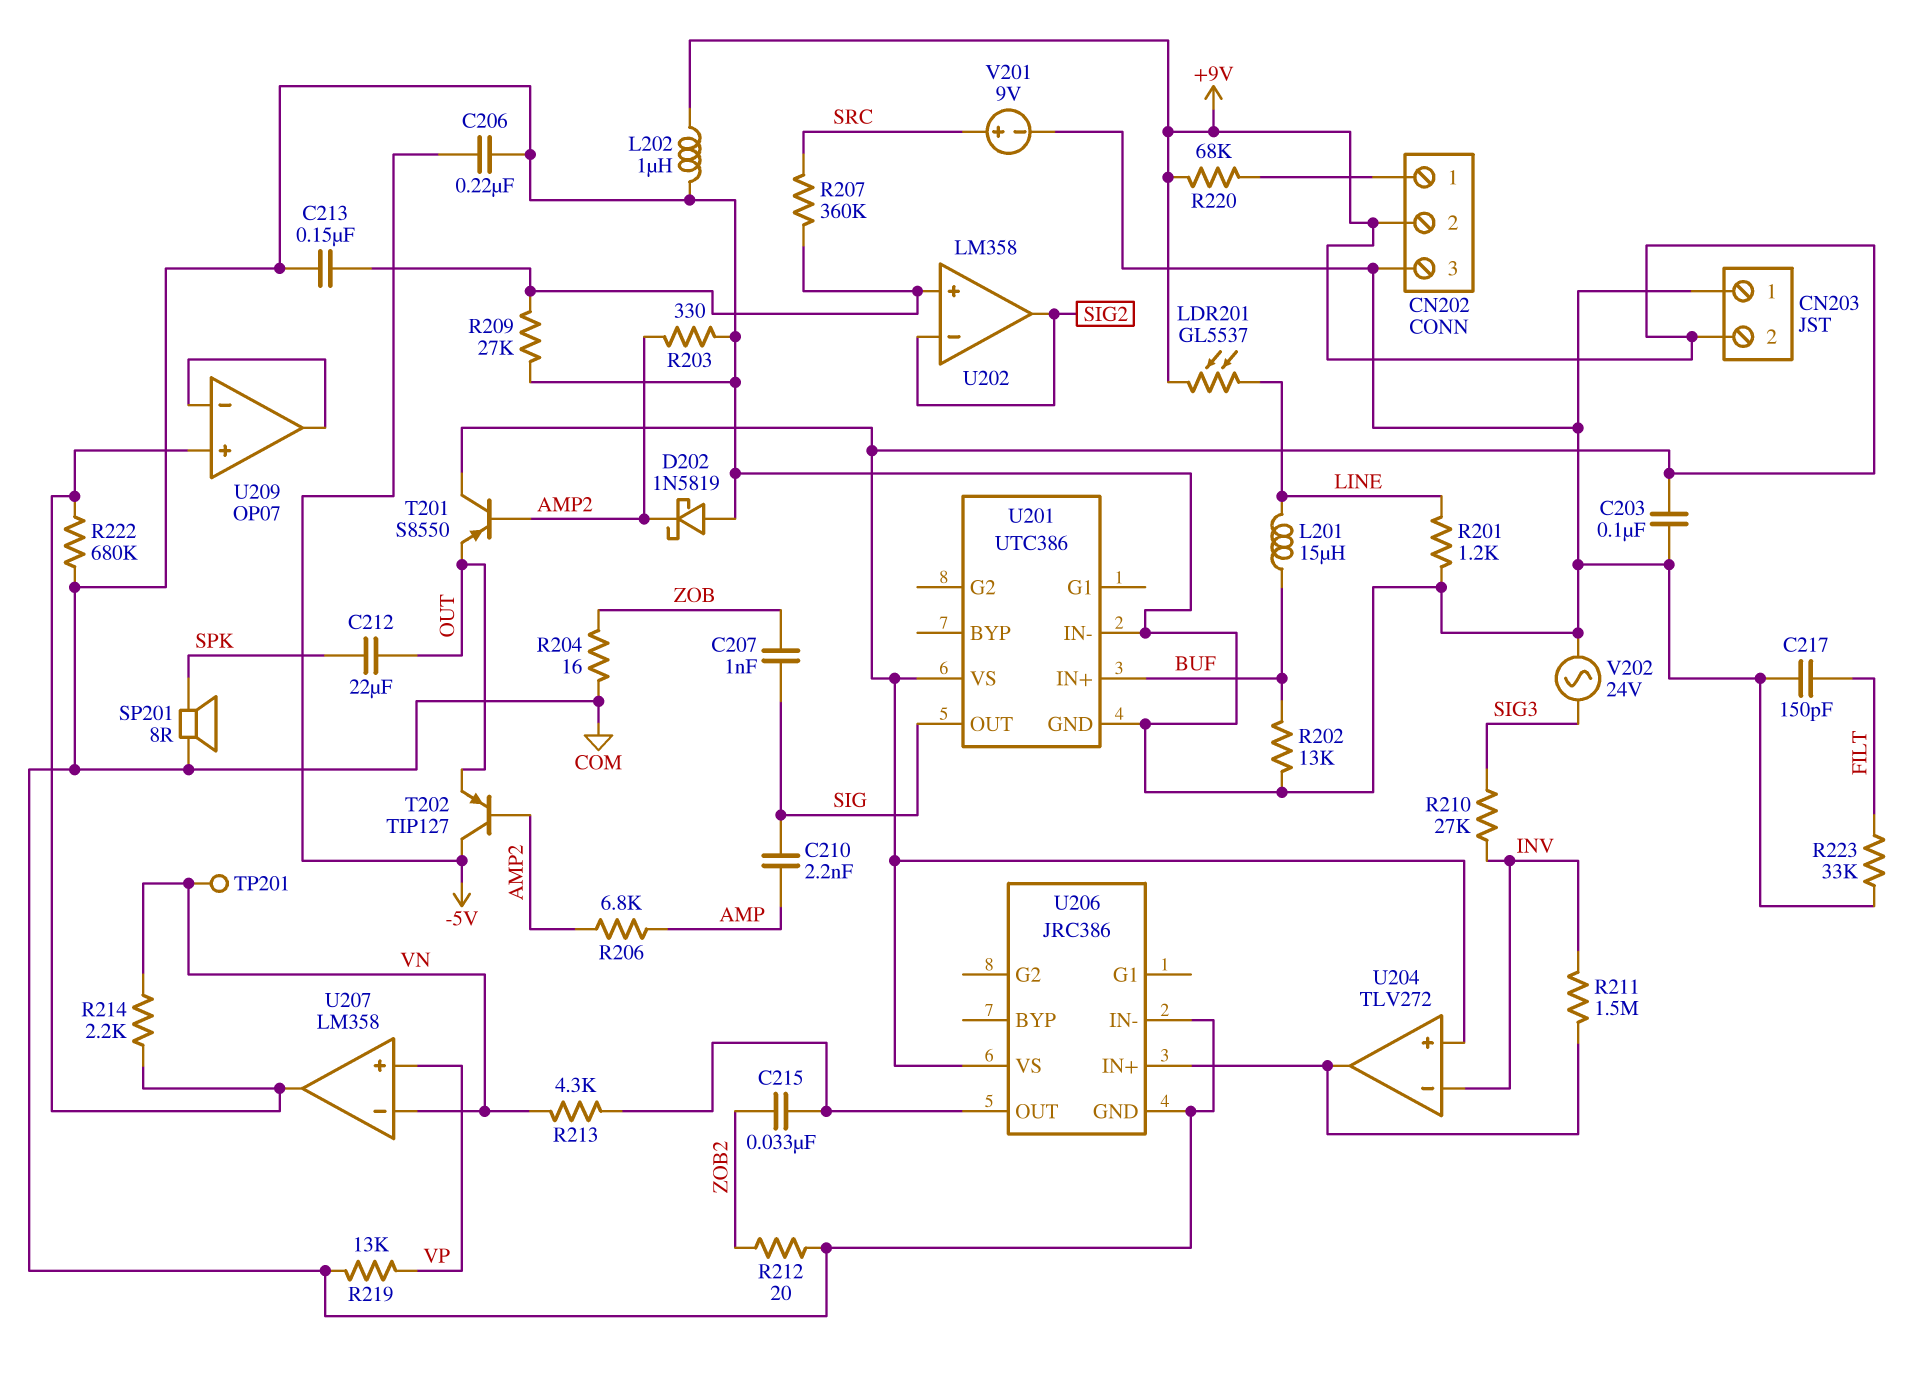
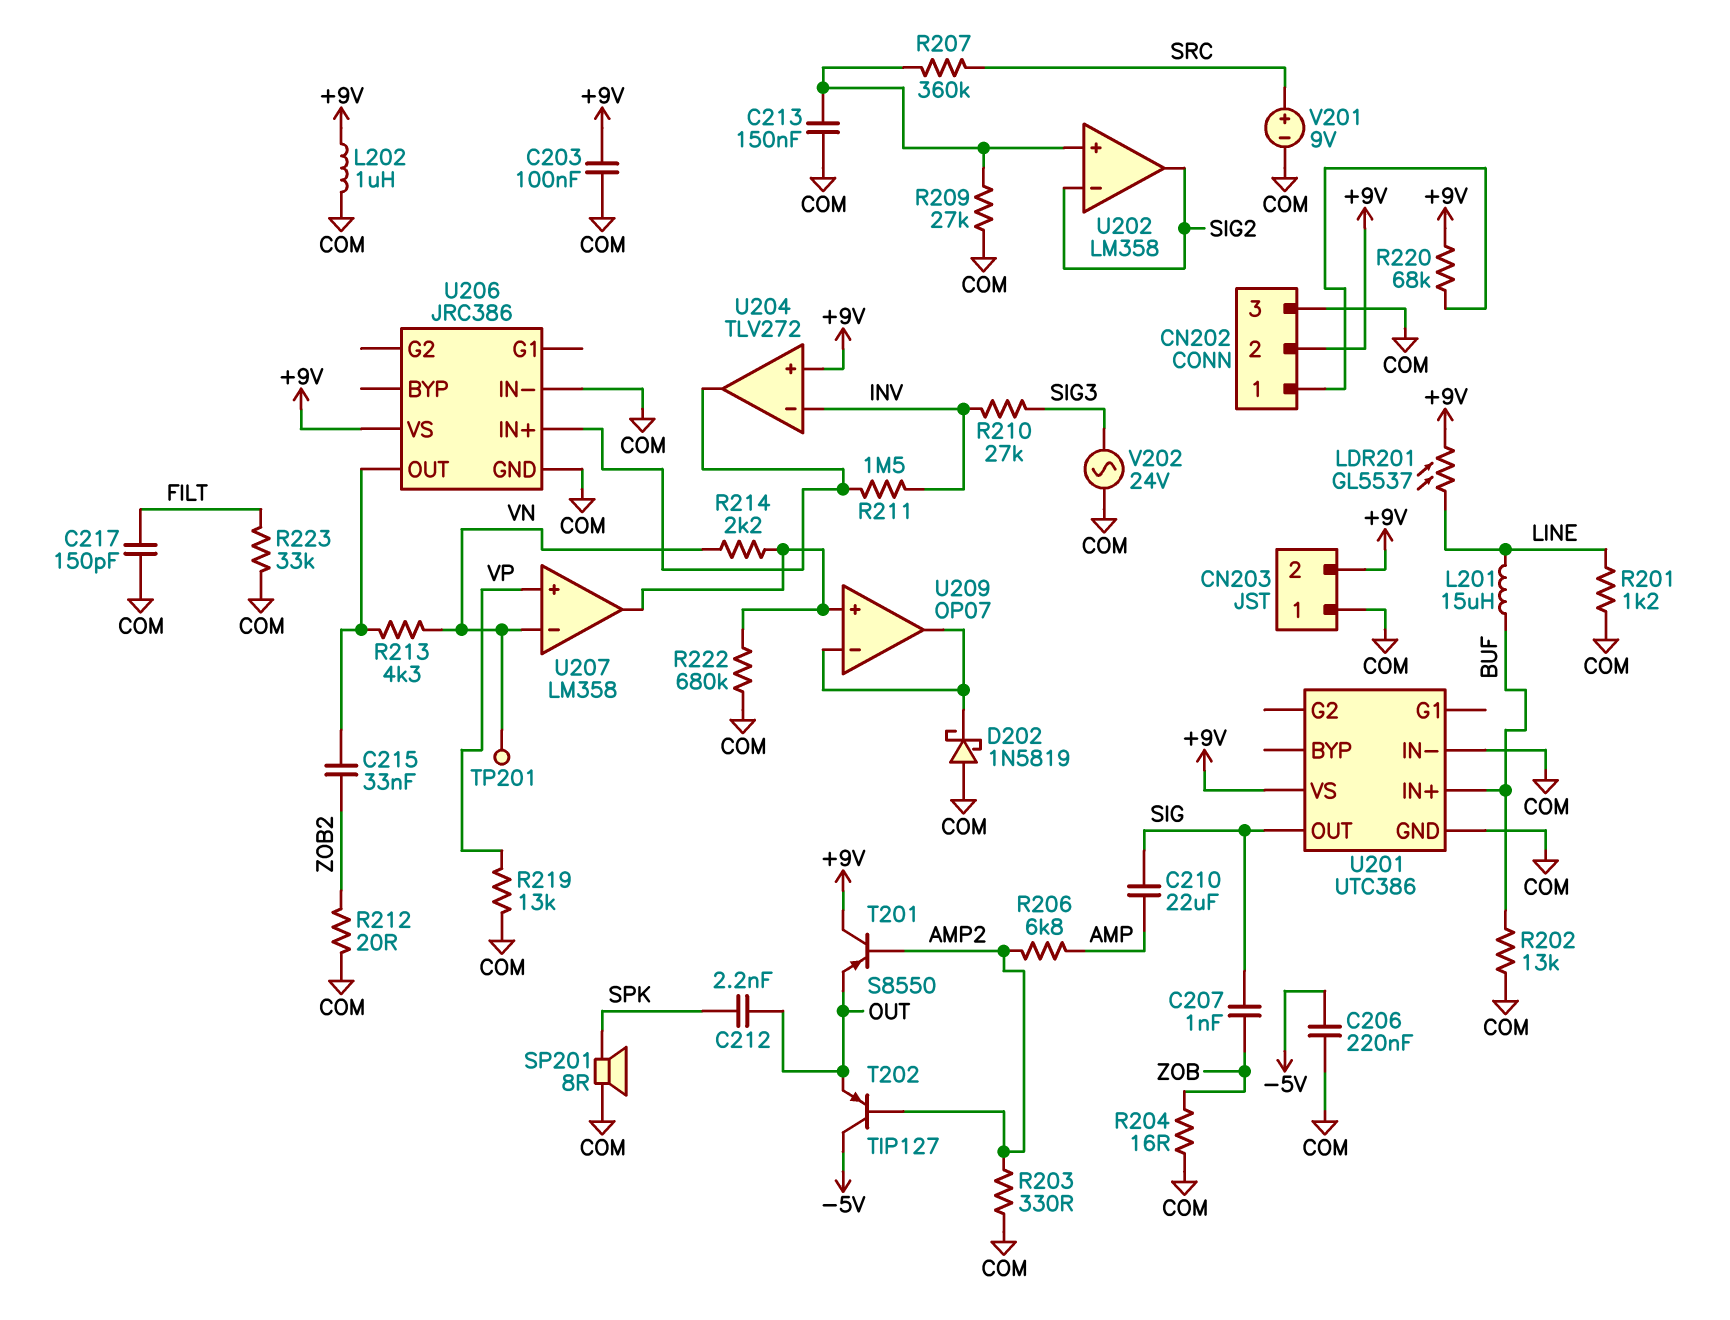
C210: 2.2nF (AMP, SIG) -> 22uF (AMP, SIG)
C212: 22uF (OUT, SPK) -> 2.2nF (OUT, SPK)
D202: schottky 1N5819 (A COM, K AMP2) -> schottky 1N5819 (A COM, K U209/in-)

